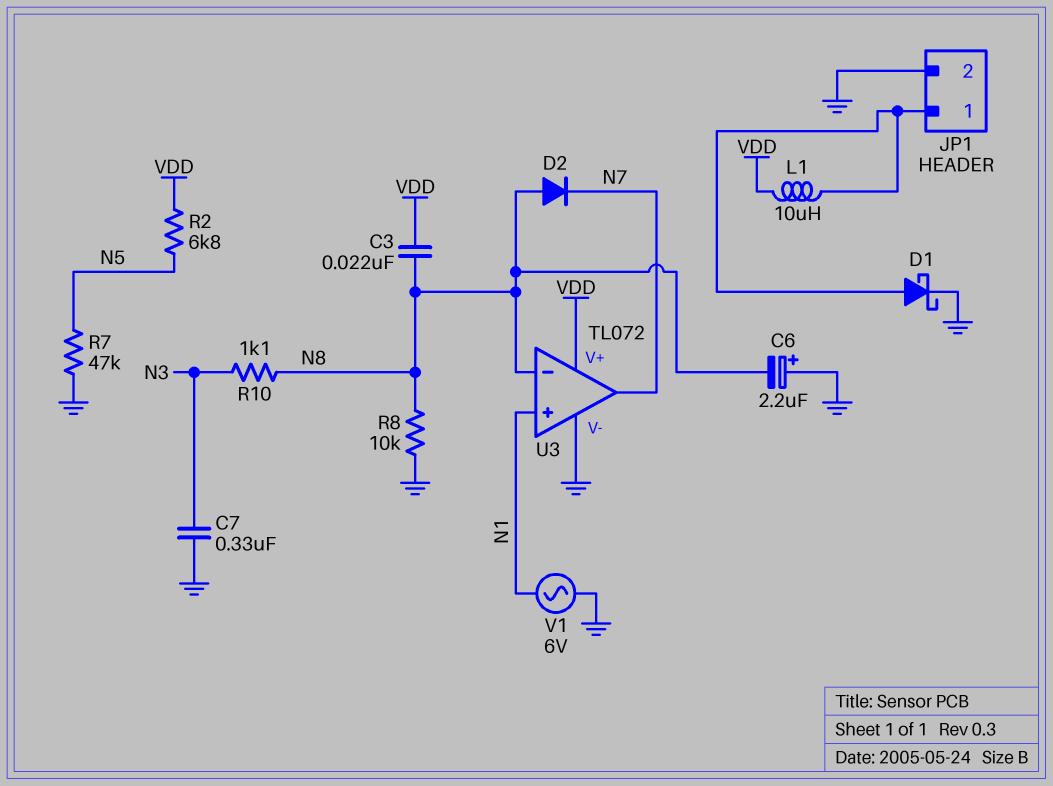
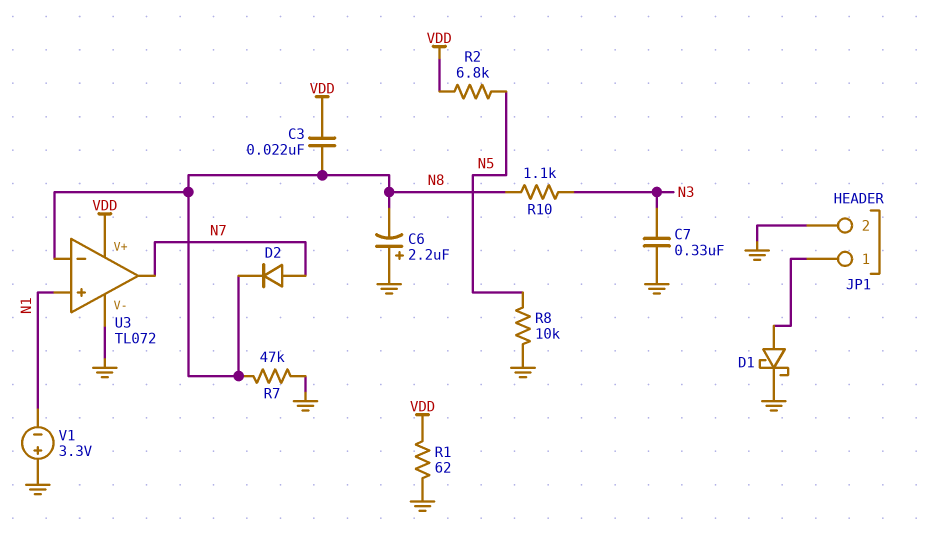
D2: diode (A N8, K N7) -> diode (A N7, K N8)
L1: 10uH (JP1/1, VDD) -> none
R1: none -> 62 (GND, VDD)
R7: 47k (GND, N5) -> 47k (GND, N8)
R8: 10k (GND, N8) -> 10k (GND, N5)
V1: AC 6V (GND, N1) -> 3.3V (plus GND, minus N1)

